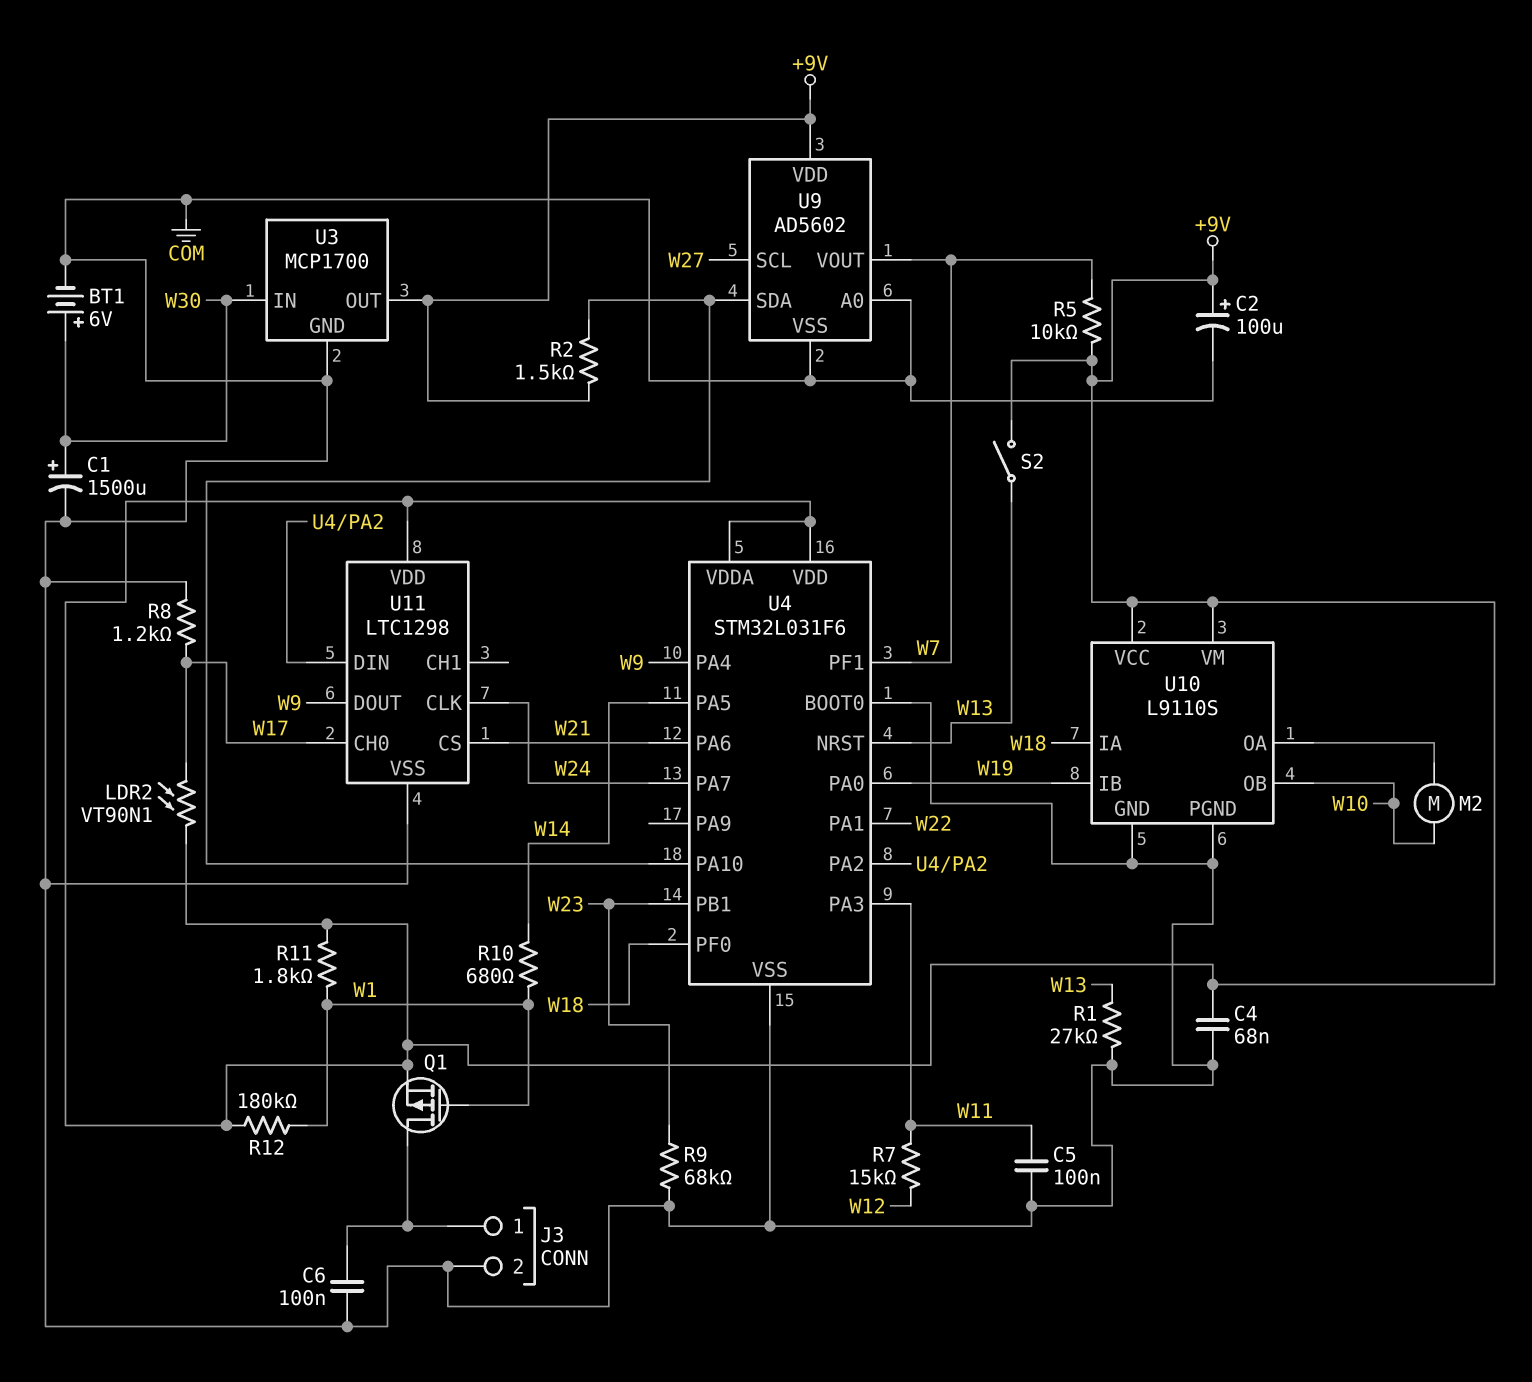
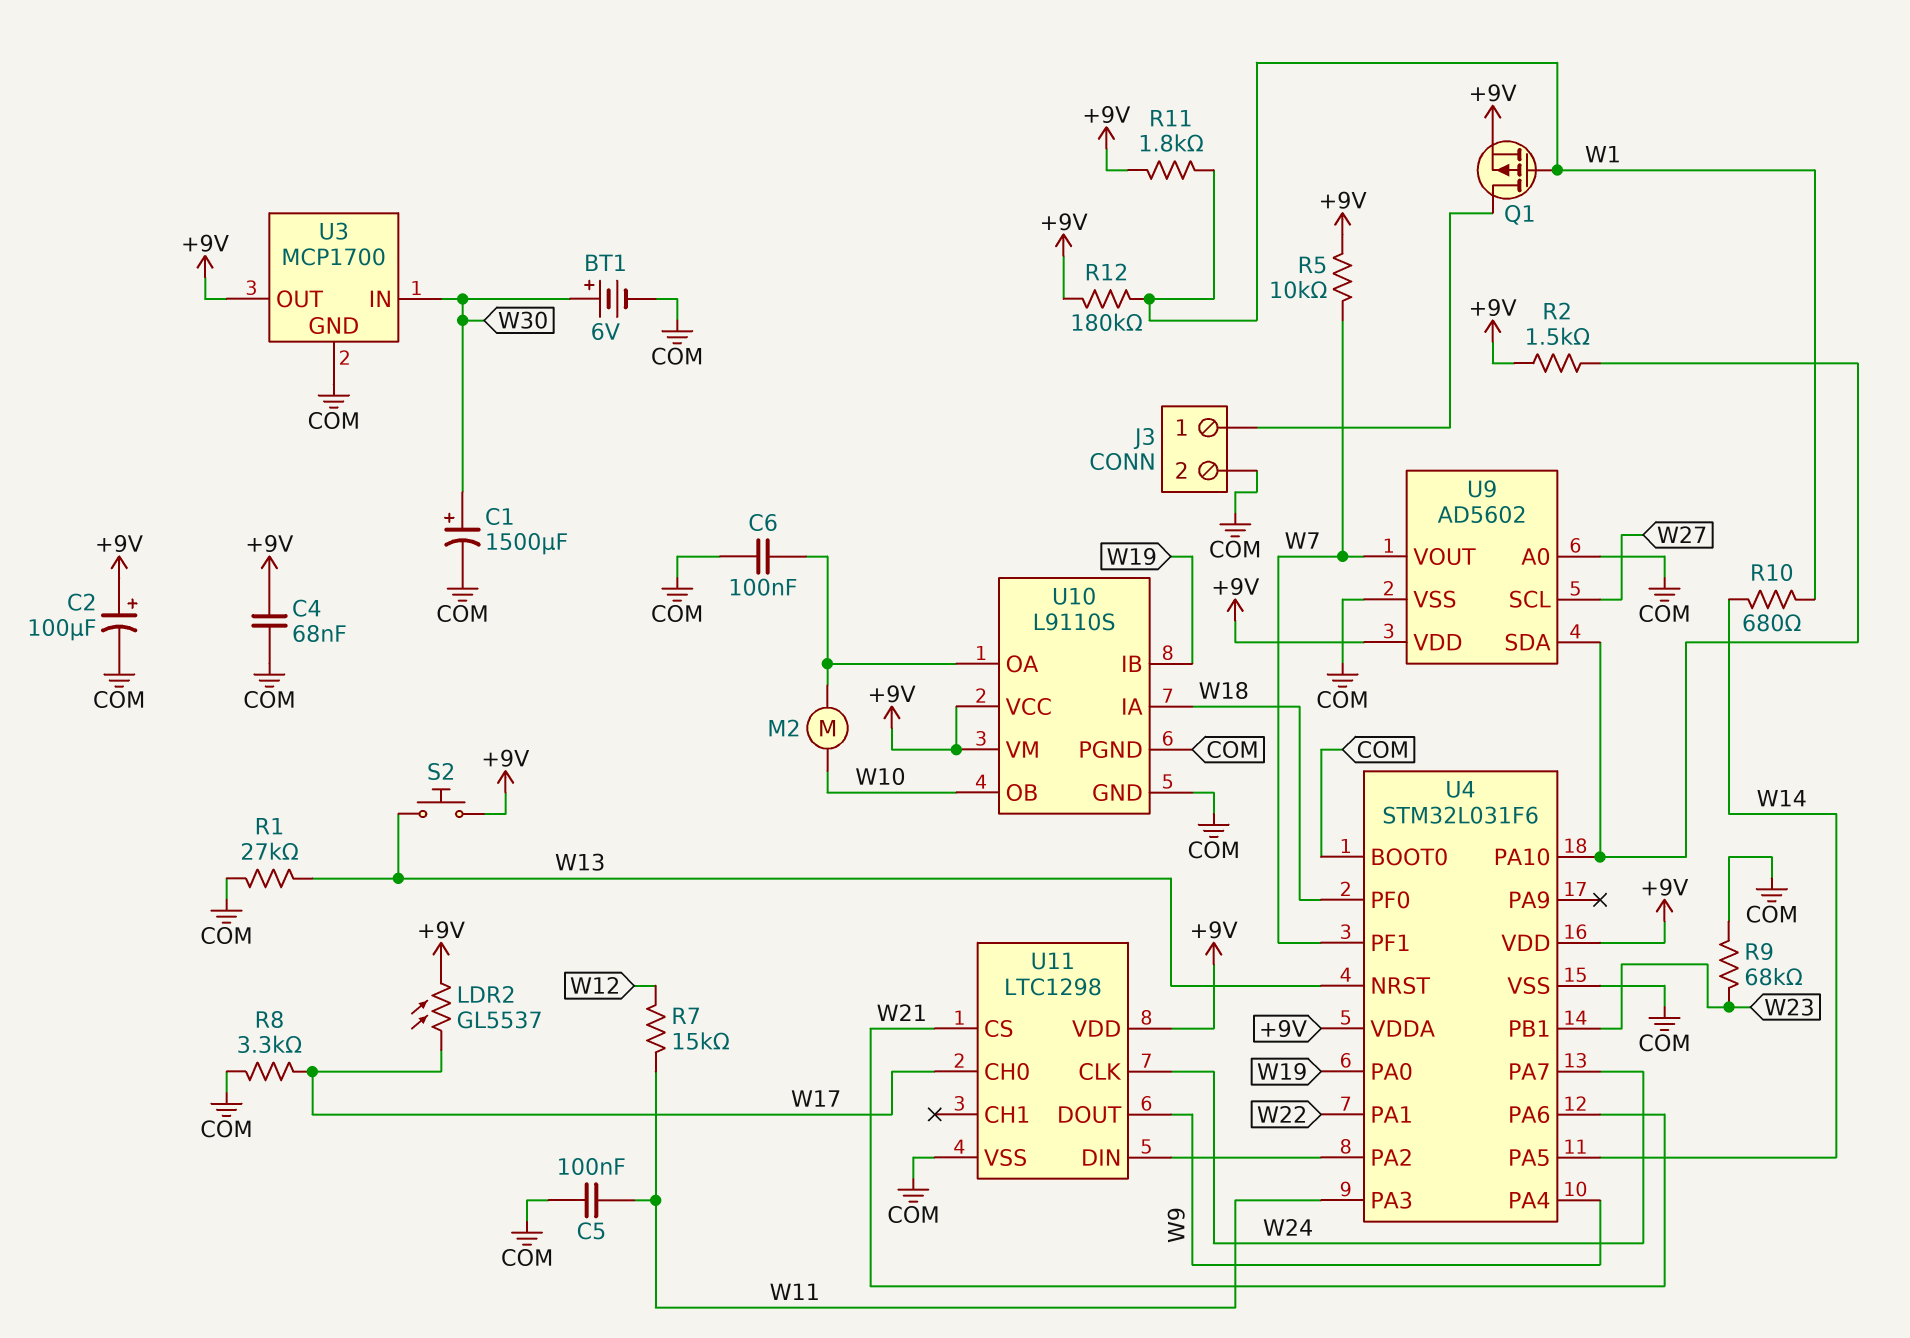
C6: 100nF (COM, J3/1) -> 100nF (COM, U10/OA)
LDR2: VT90N1 (+9V, W17) -> GL5537 (+9V, W17)
R8: 1.2k (COM, W17) -> 3.3k (COM, W17)
S2: switch (+9V, W13) -> button (+9V, W13)

